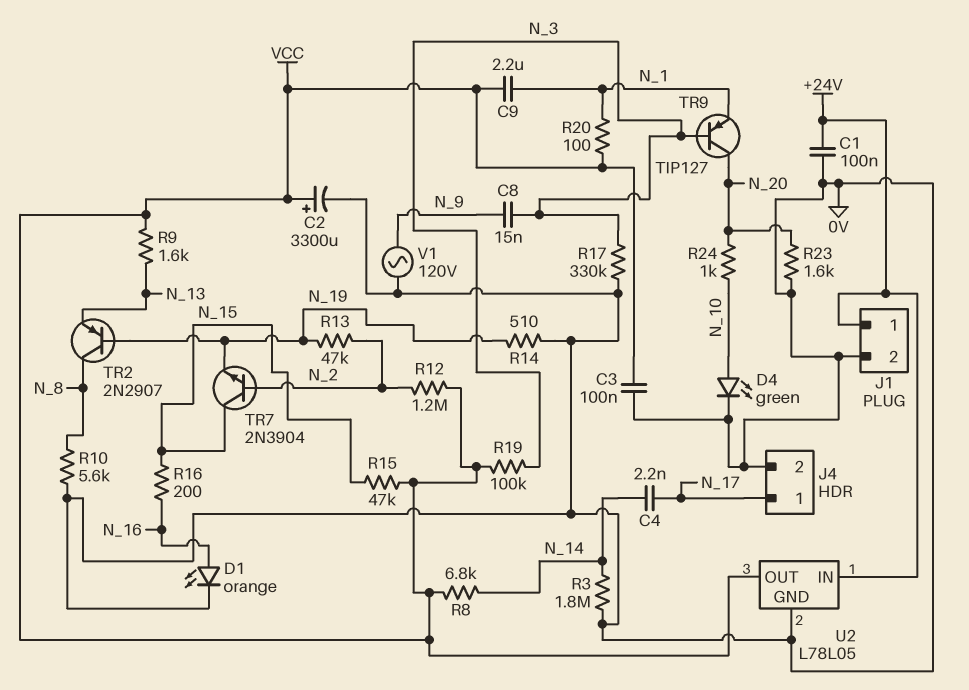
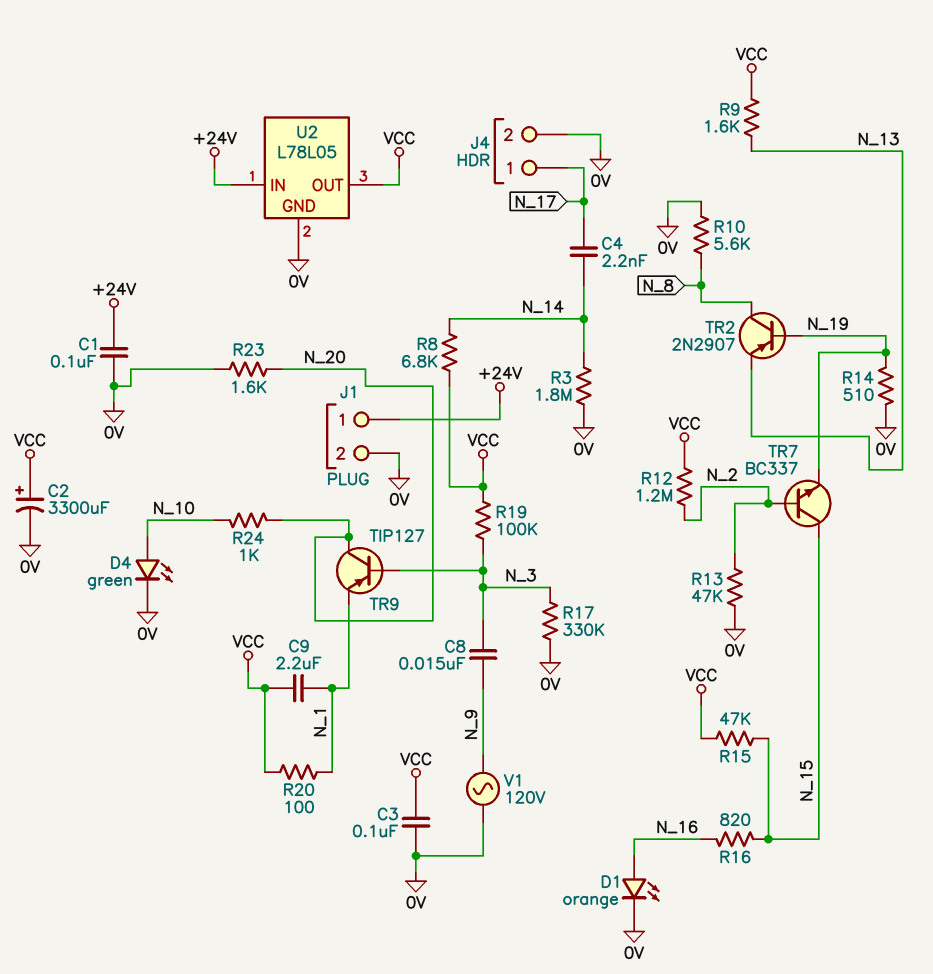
R13: 47k (N_2, N_19) -> 47k (0V, N_2)
R16: 200 (N_15, N_16) -> 820 (N_15, N_16)
TR7: NPN 2N3904 (B N_2, C N_15, E N_19) -> NPN BC337 (B N_2, C N_15, E N_19)

